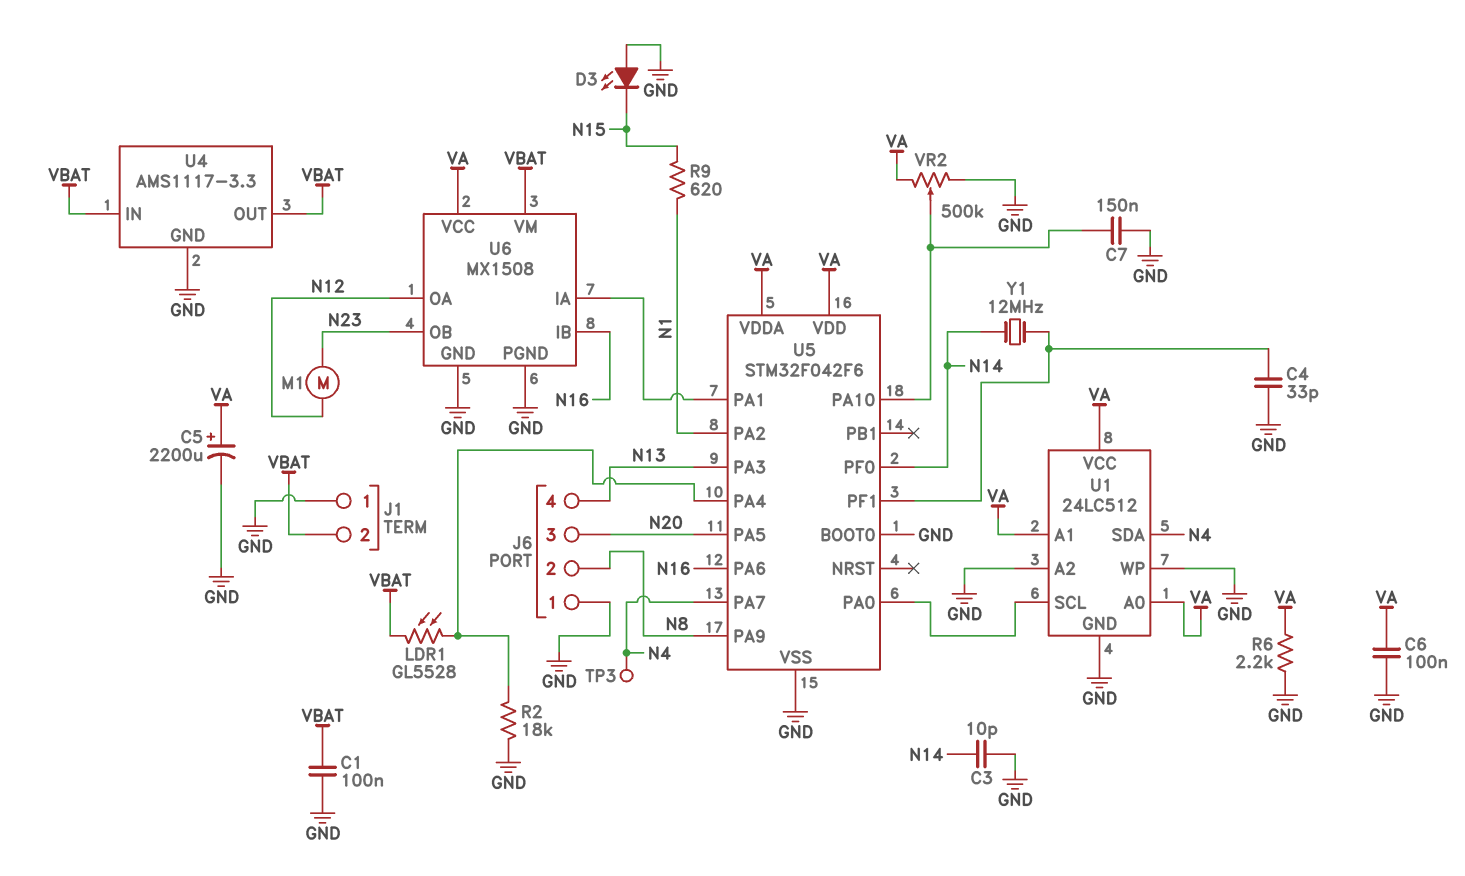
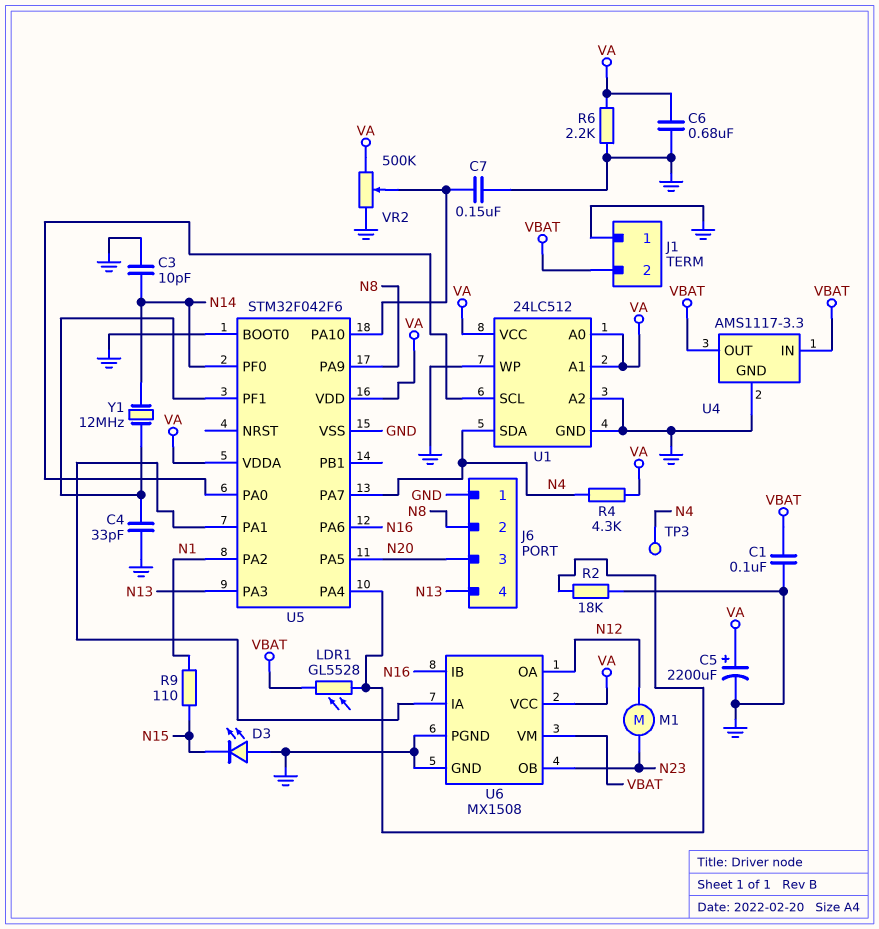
C6: 100nF (GND, VA) -> 680nF (GND, VA)
R4: none -> 4.3k (N4, VA)
R9: 620 (N1, N15) -> 110 (N1, N15)

